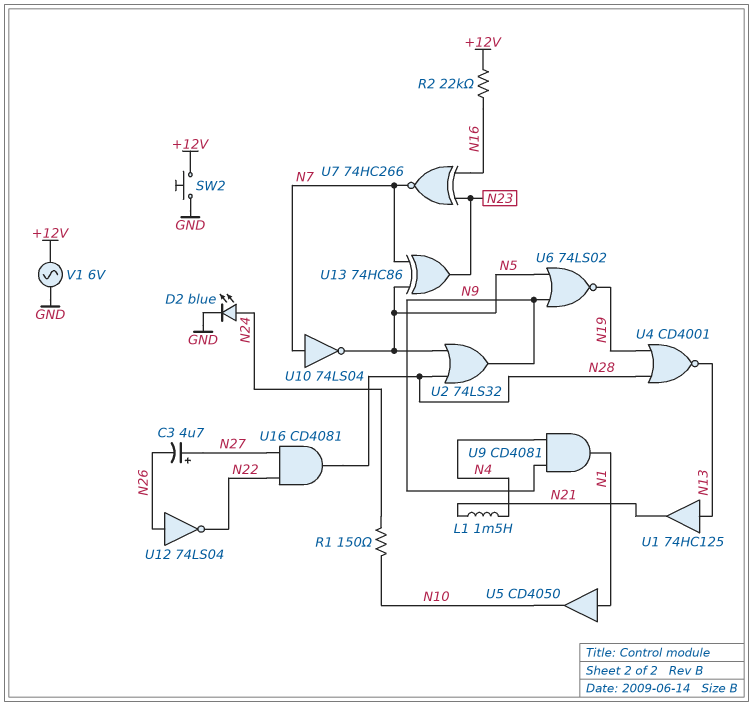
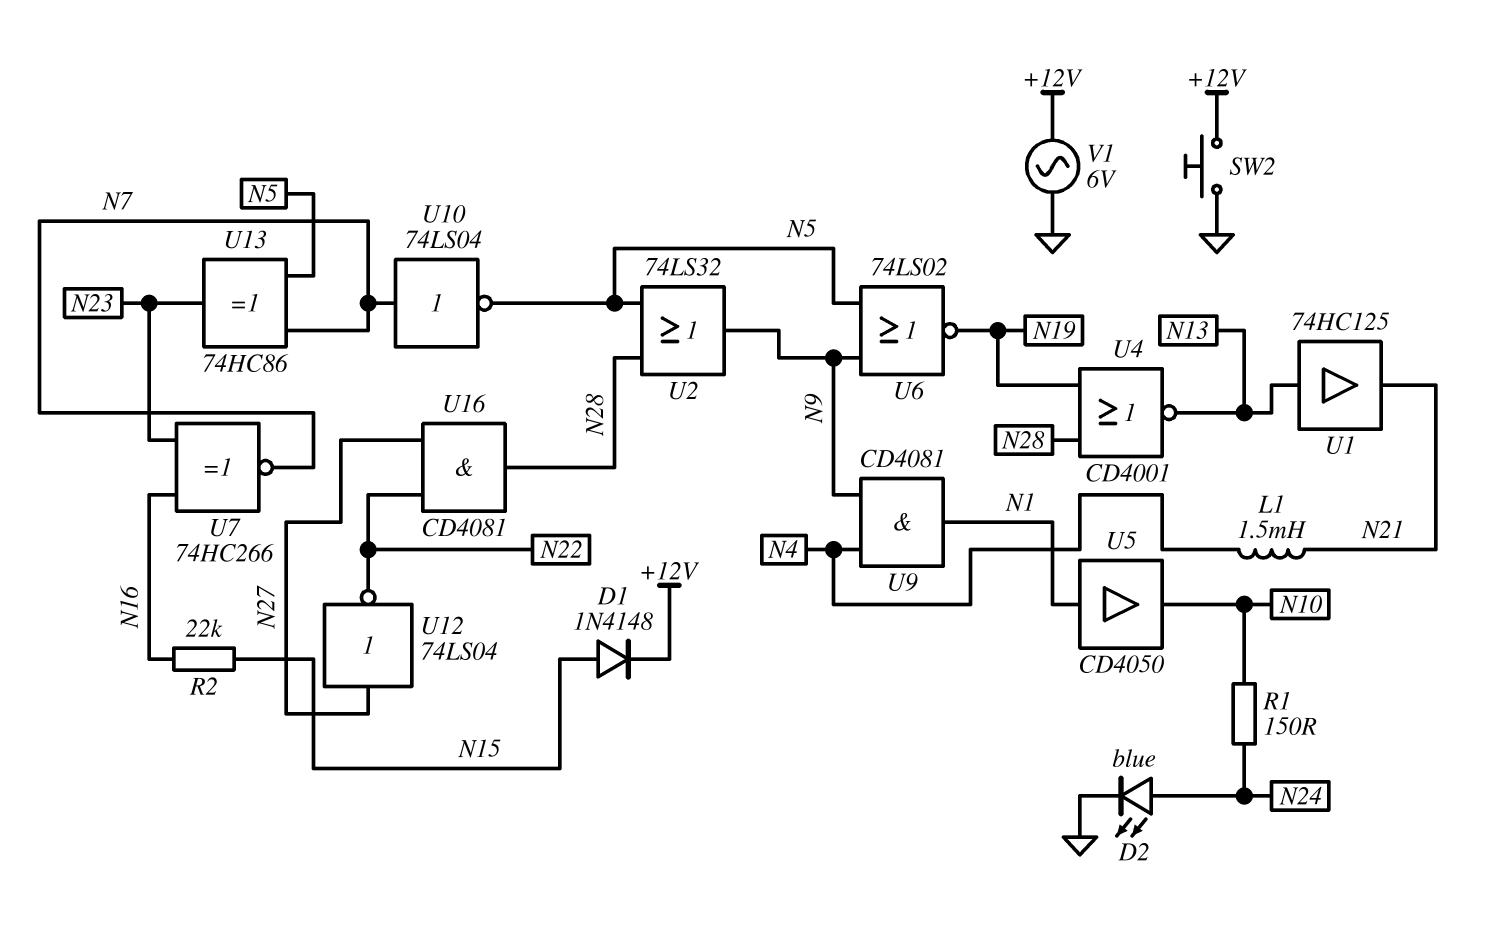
C3: 4.7uF (plus N27, minus N26) -> none
D1: none -> diode 1N4148 (A N15, K +12V)
R2: 22k (+12V, N16) -> 22k (N15, N16)
U12: NOT 74LS04 (in N26, out N22) -> NOT 74LS04 (in N27, out N22)

